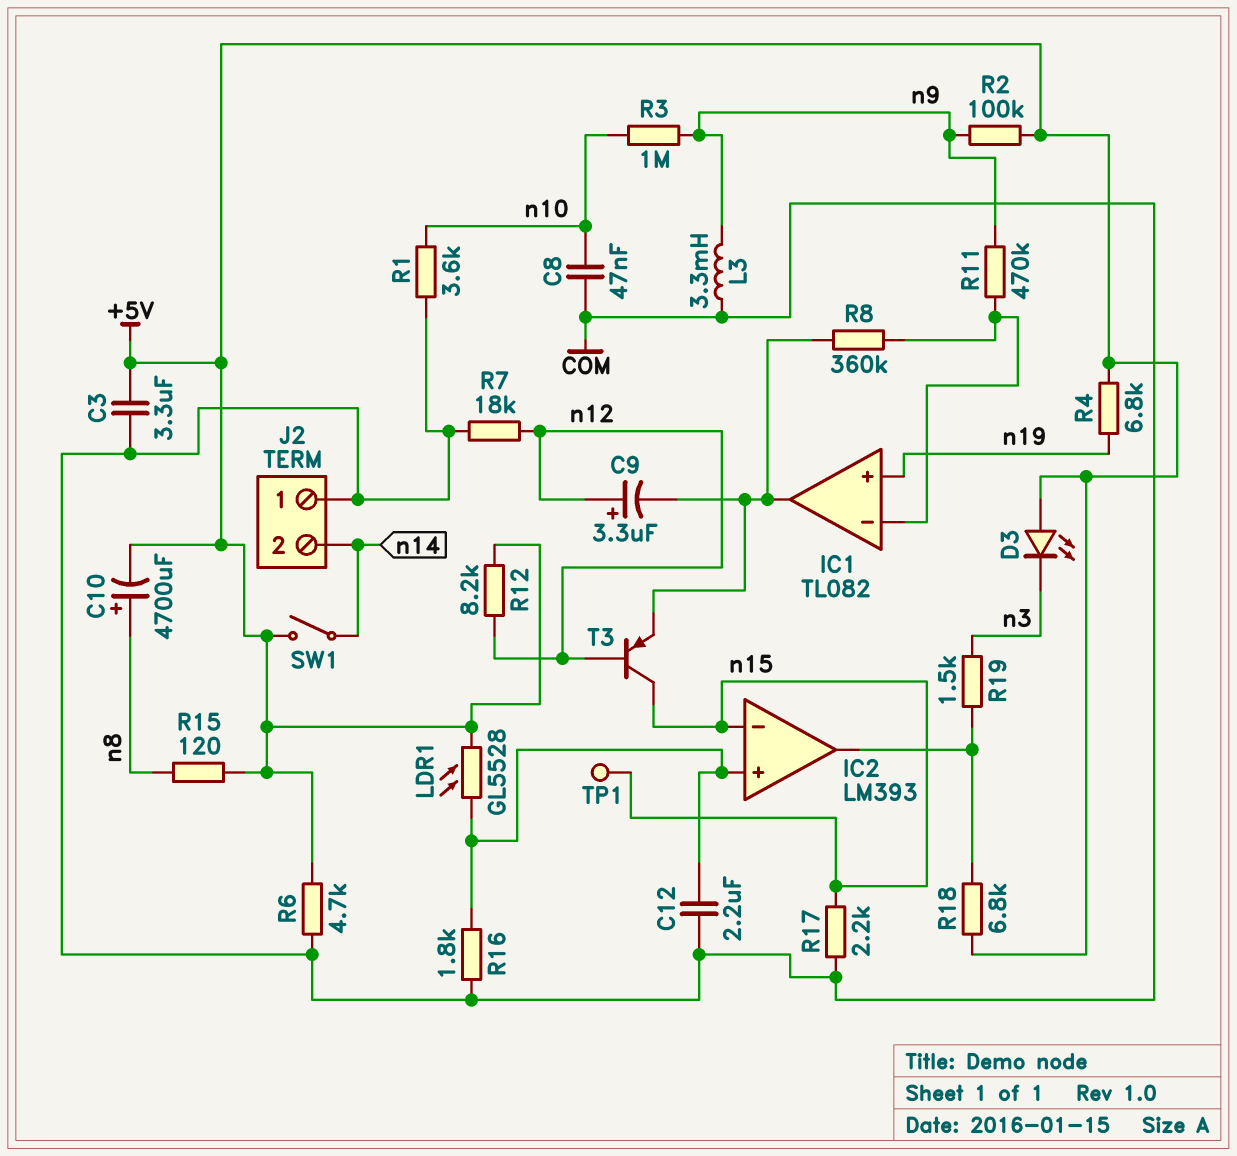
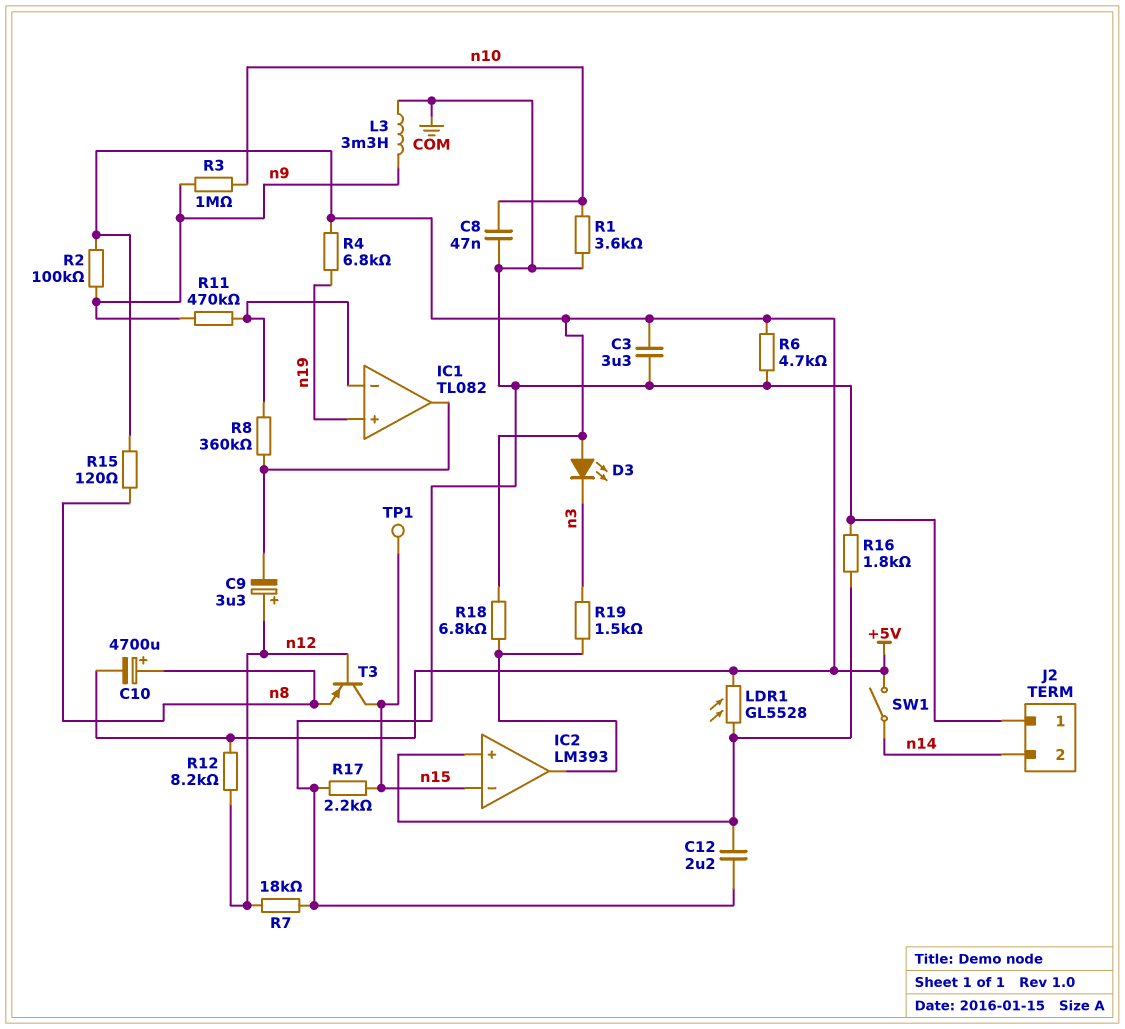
T3: PNP (B n12, C n15, E IC1/out) -> PNP (B n12, C n15, E n8)

